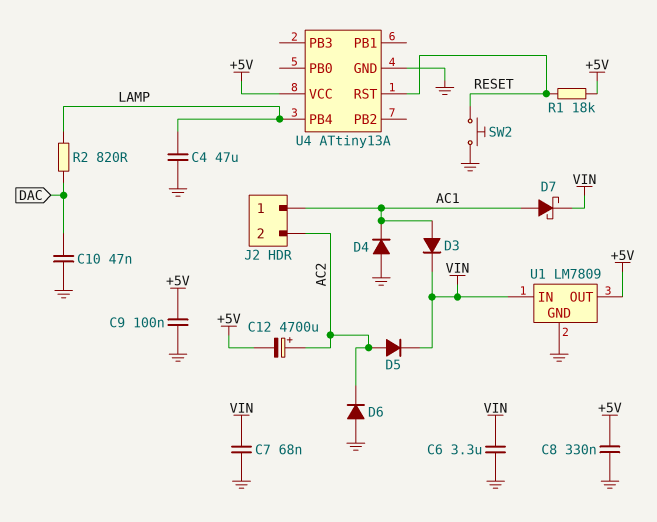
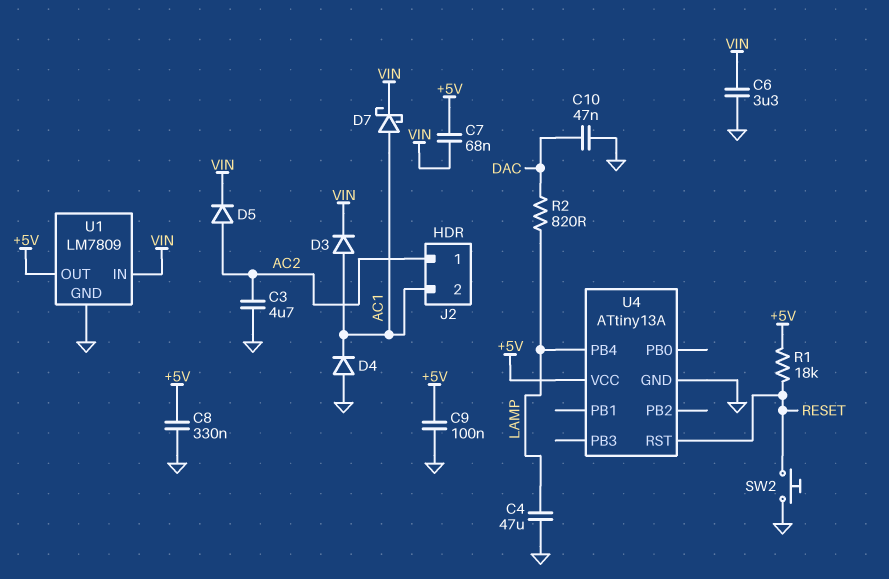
C3: none -> 4.7uF (AC2, GND)
C7: 68nF (GND, VIN) -> 68nF (+5V, VIN)
C12: 4700uF (plus AC2, minus +5V) -> none
D6: diode (A GND, K AC2) -> none
J2 pin 1: AC1 -> AC2
J2 pin 2: AC2 -> AC1

